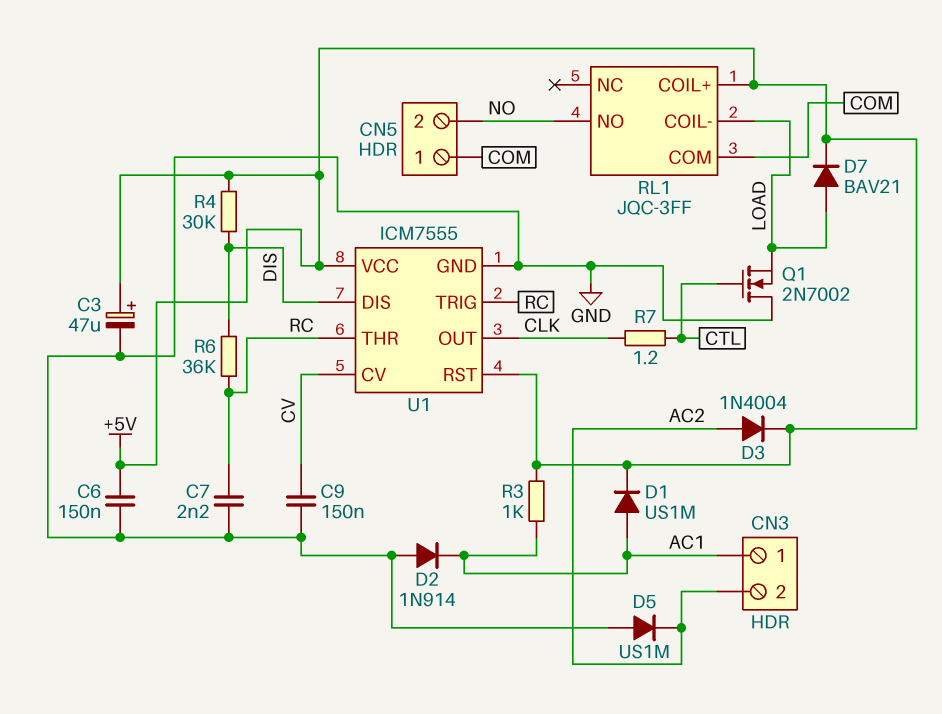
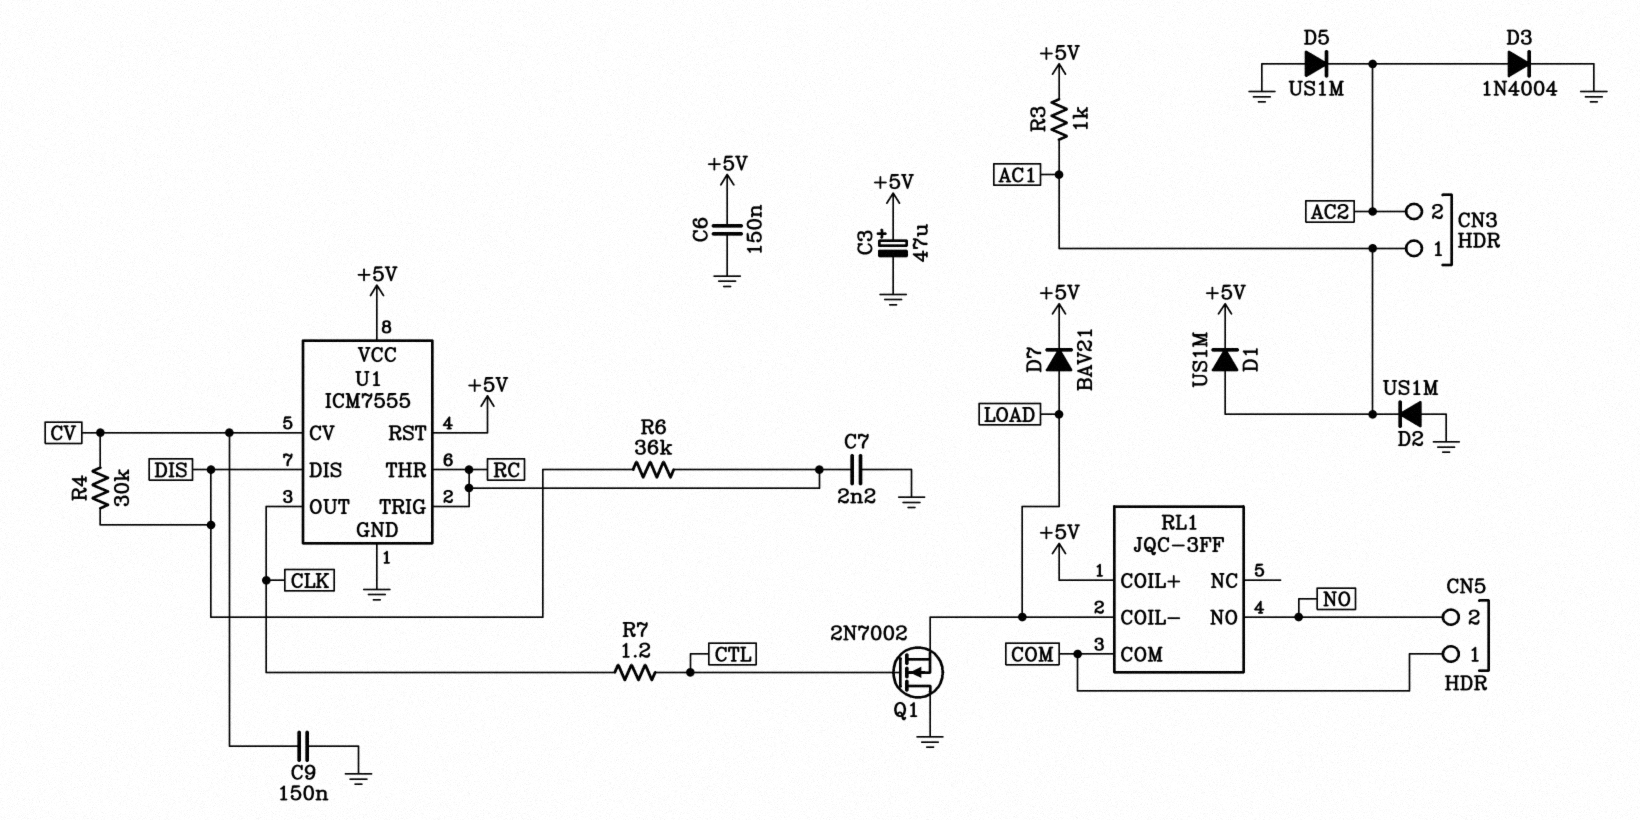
D2: diode 1N914 (A GND, K AC1) -> diode US1M (A GND, K AC1)
D3: diode 1N4004 (A AC2, K +5V) -> diode 1N4004 (A AC2, K GND)
R4: 30k (+5V, DIS) -> 30k (CV, DIS)

